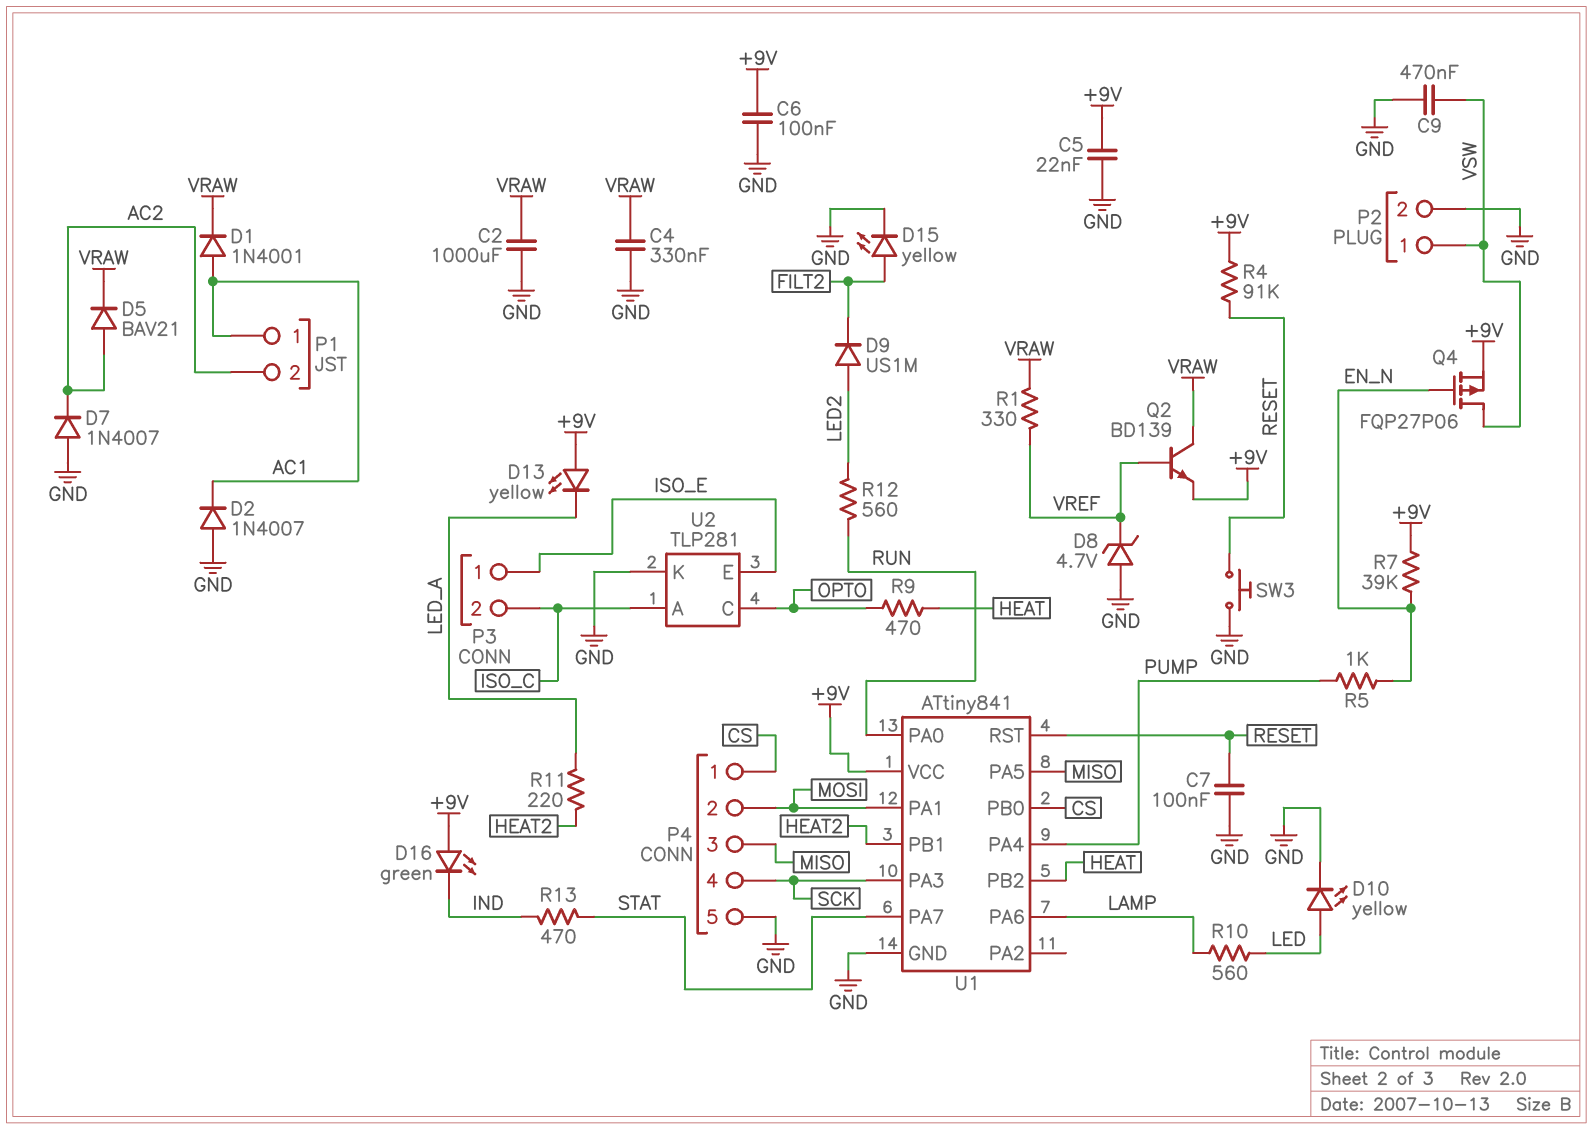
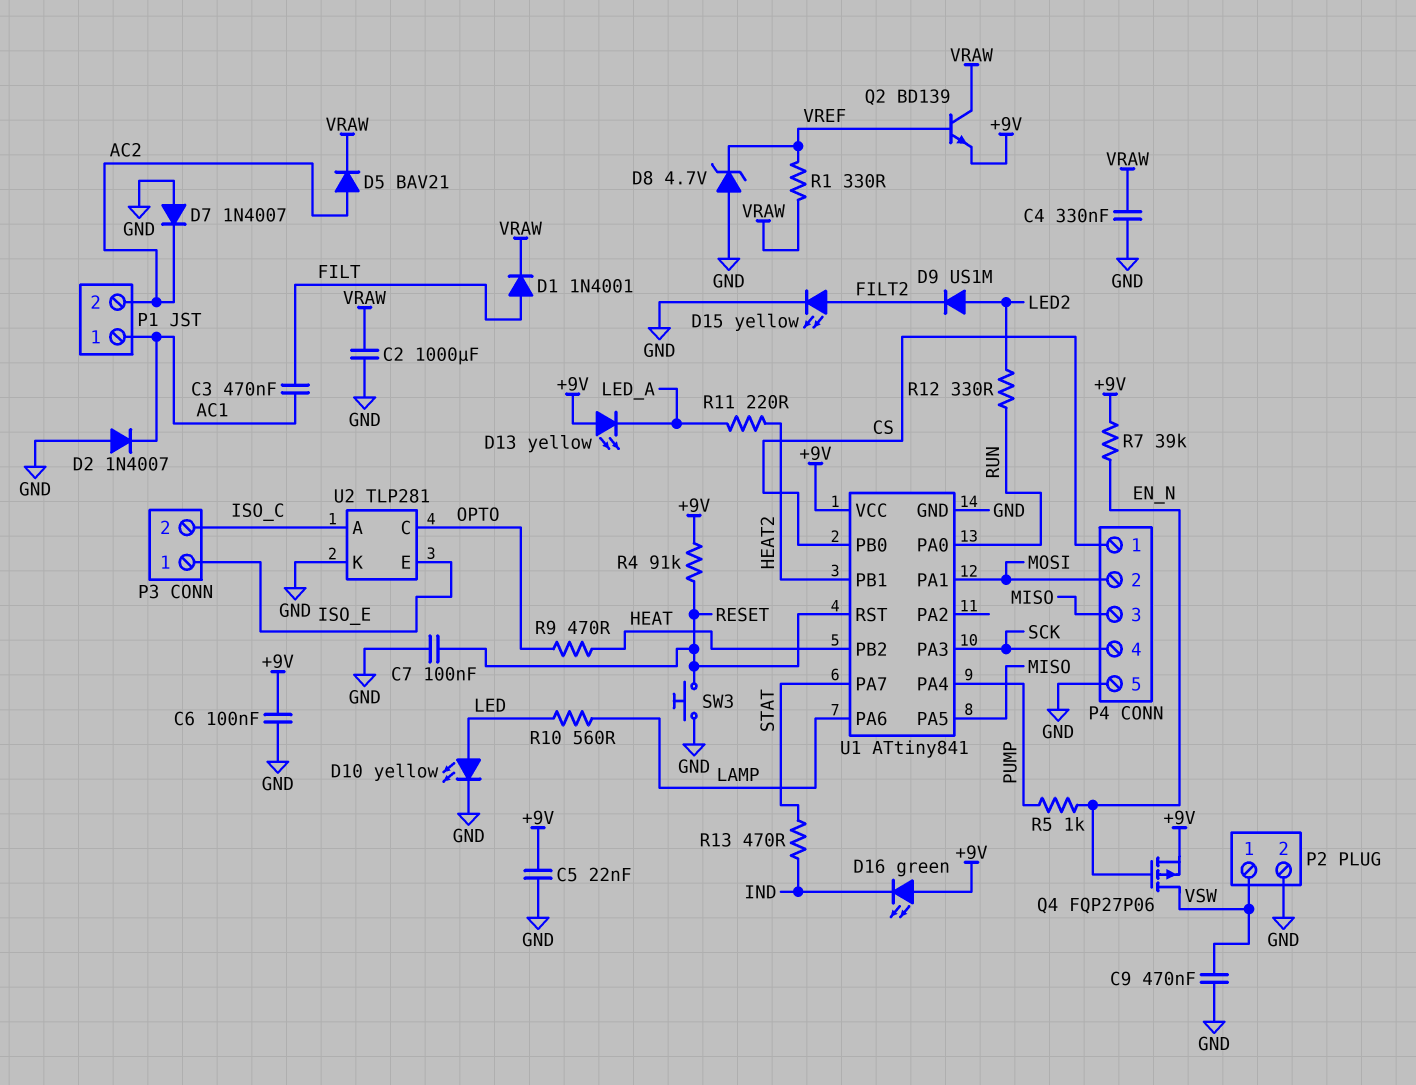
C3: none -> 470nF (AC1, FILT)
D1: diode 1N4001 (A AC1, K VRAW) -> diode 1N4001 (A FILT, K VRAW)
R12: 560 (LED2, RUN) -> 330 (LED2, RUN)

